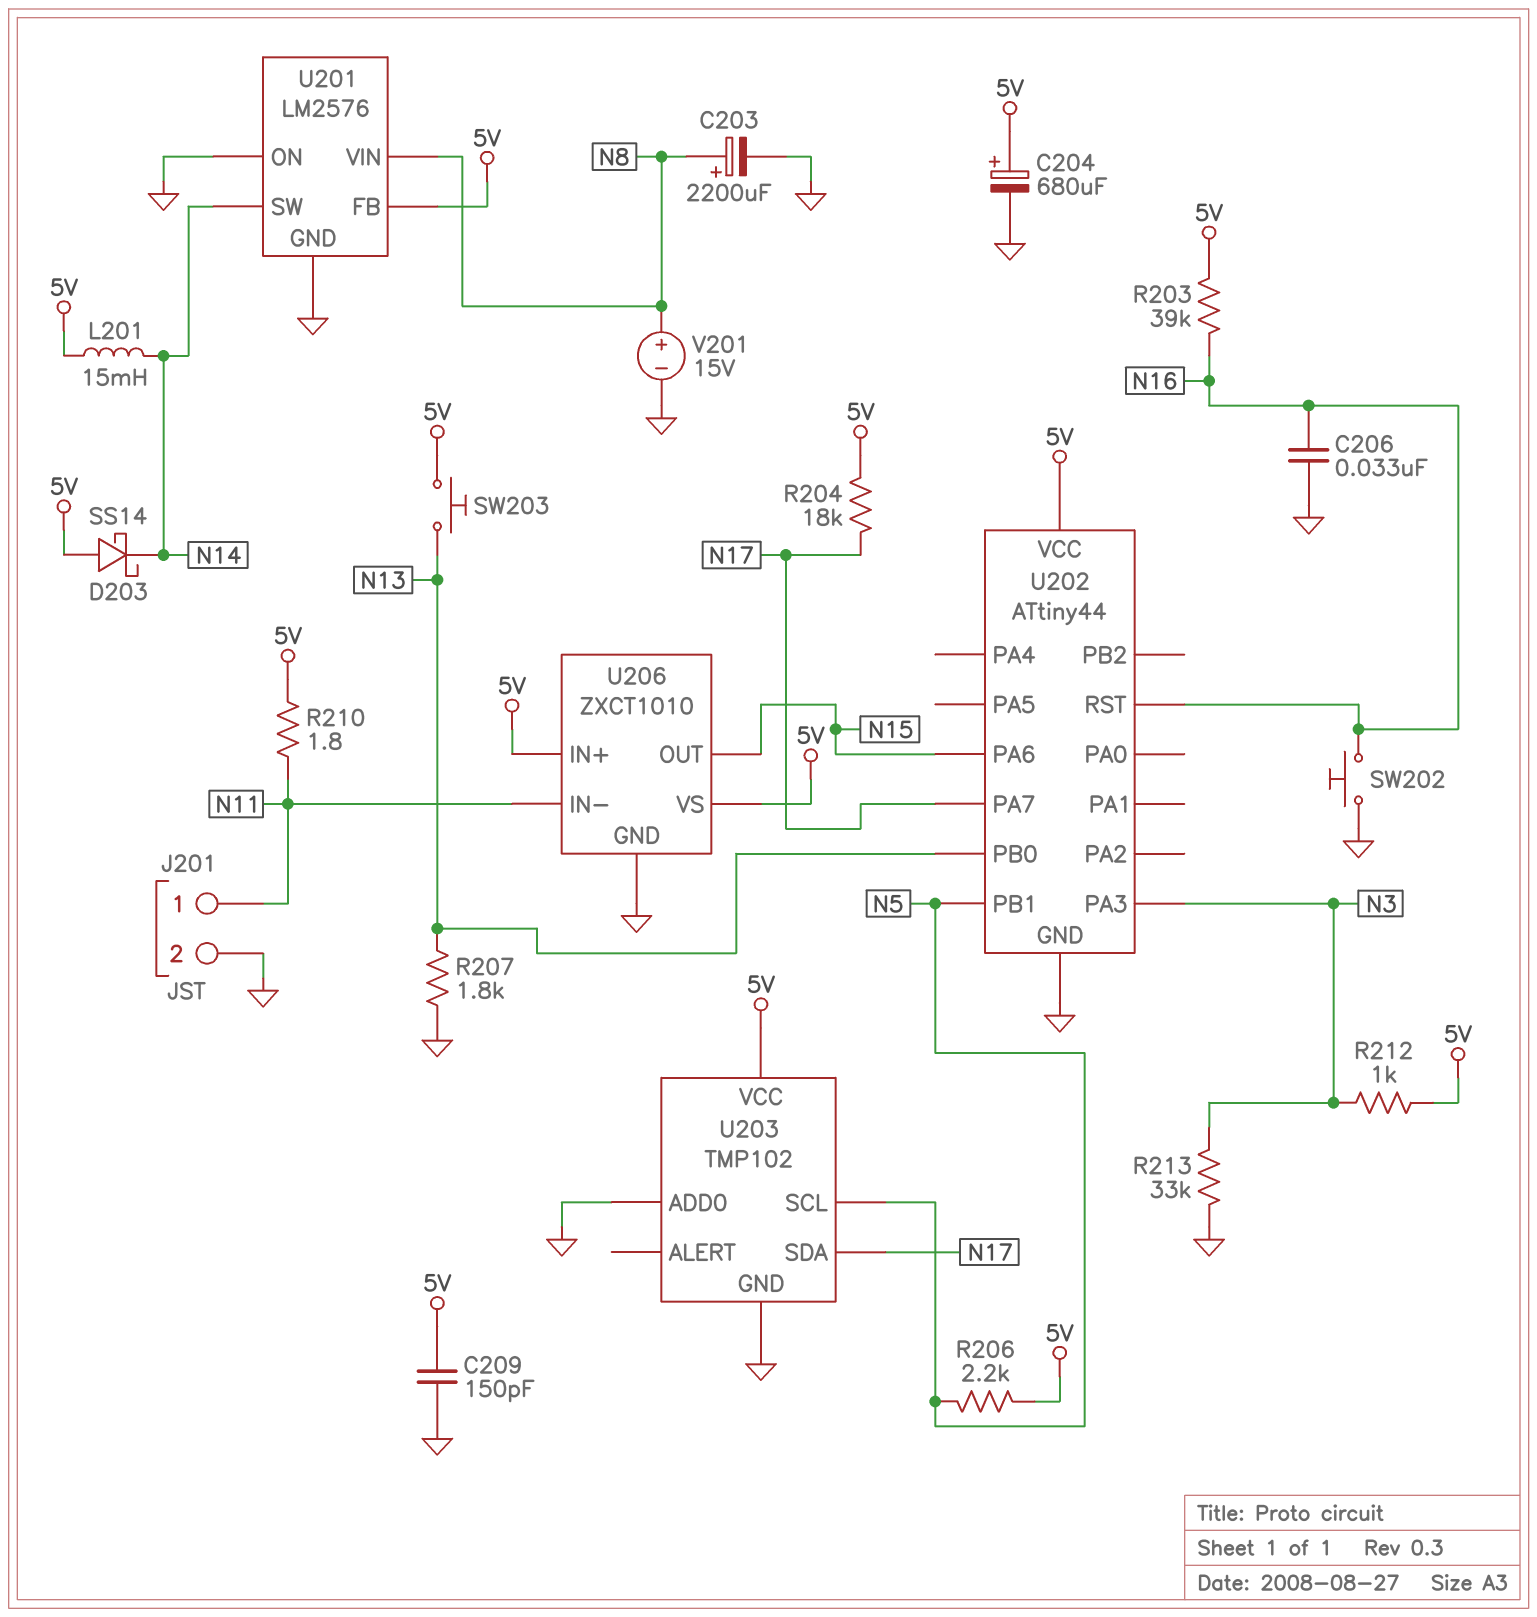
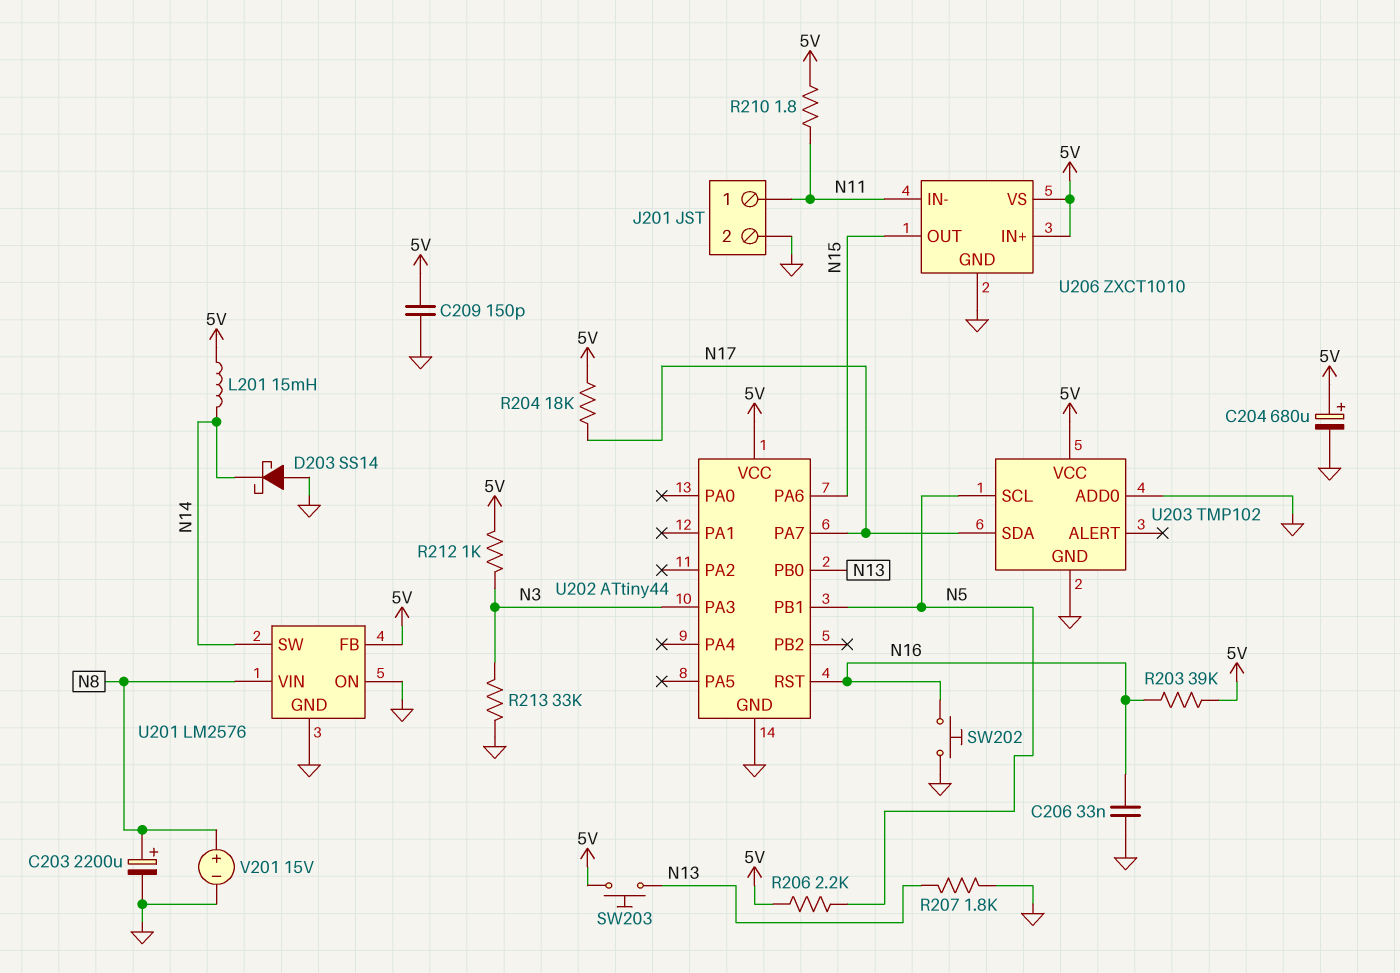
D203: schottky SS14 (A 5V, K N14) -> schottky SS14 (A GND, K N14)

